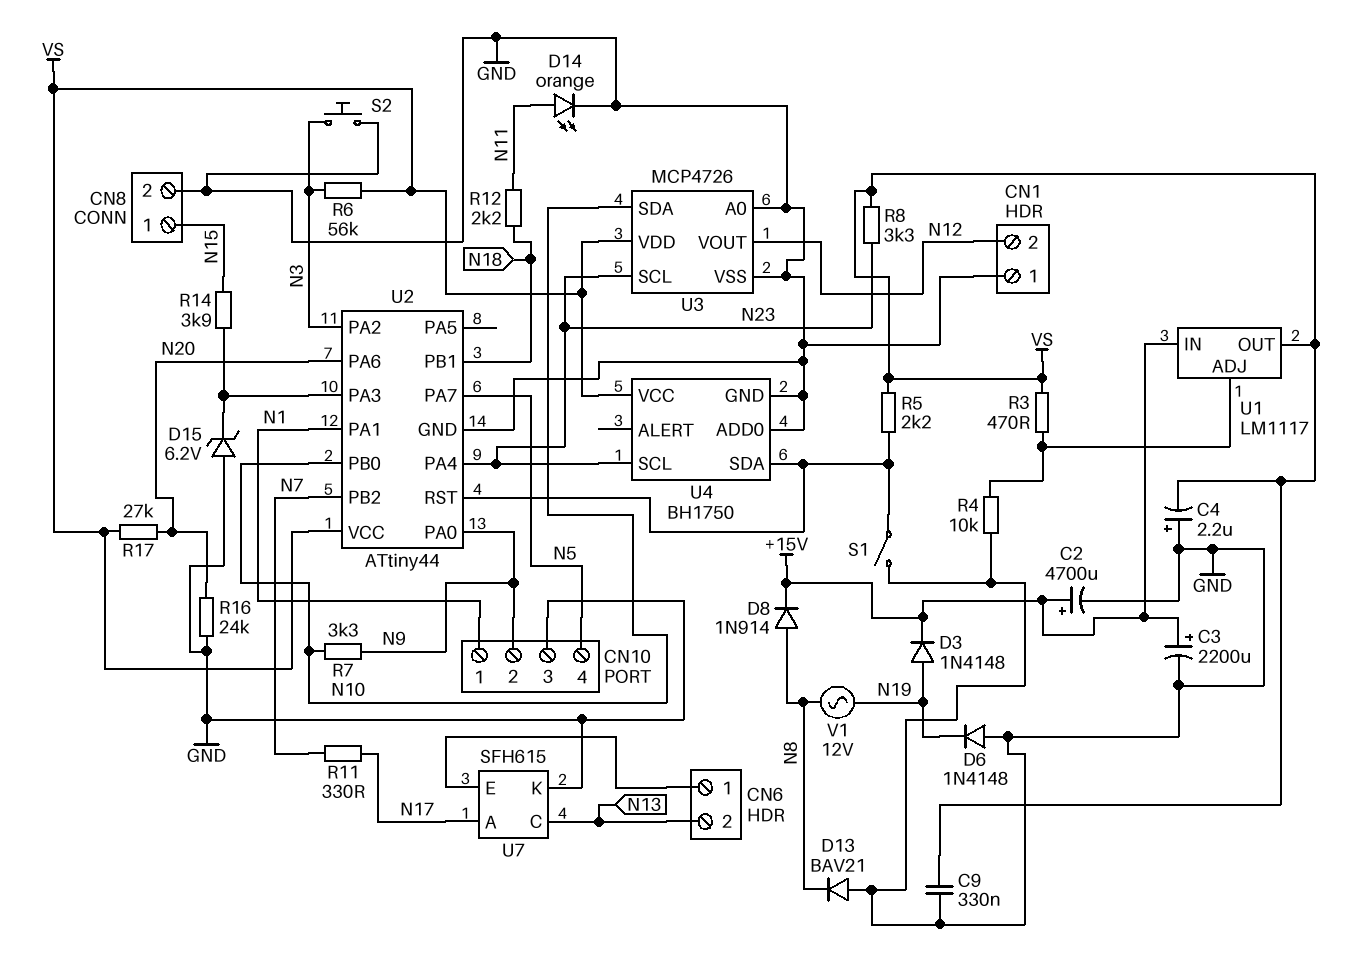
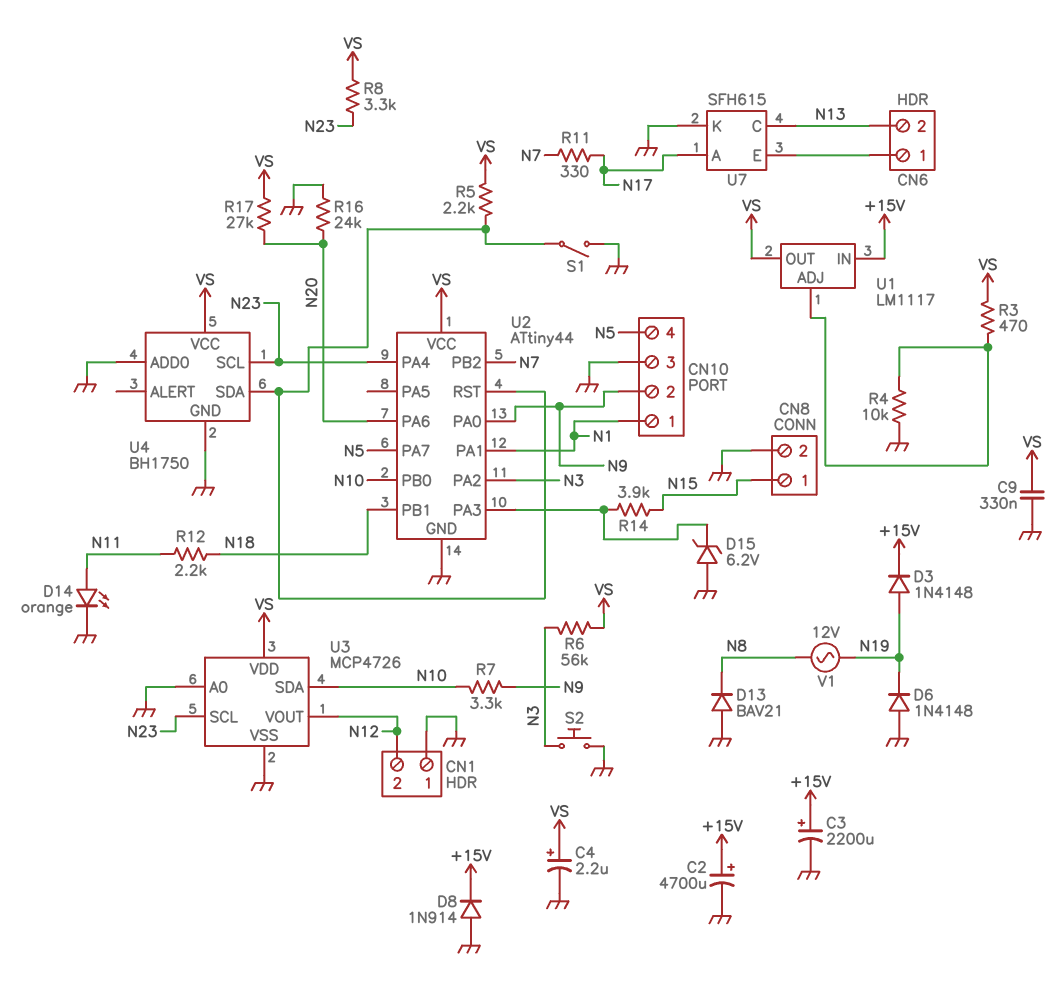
C4: 2.2uF (plus GND, minus VS) -> 2.2uF (plus VS, minus GND)
D8: diode 1N914 (A N8, K +15V) -> diode 1N914 (A GND, K +15V)

